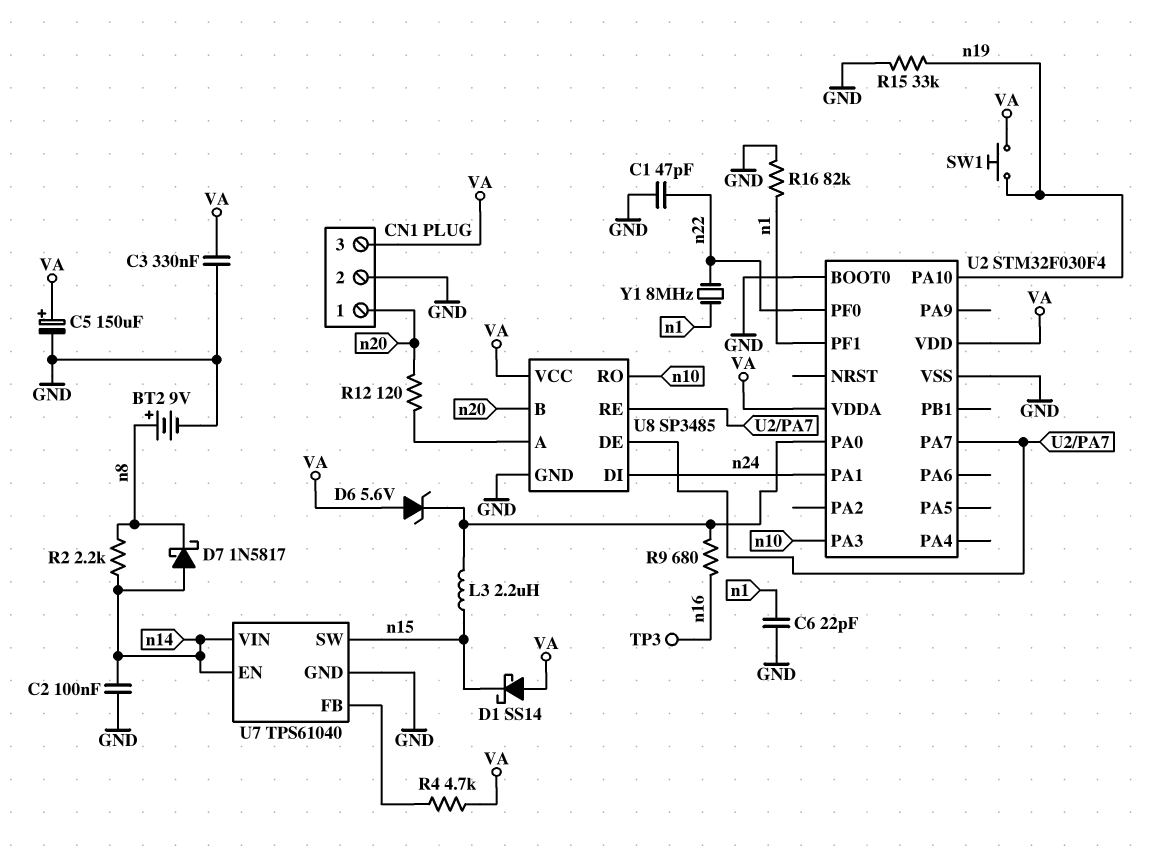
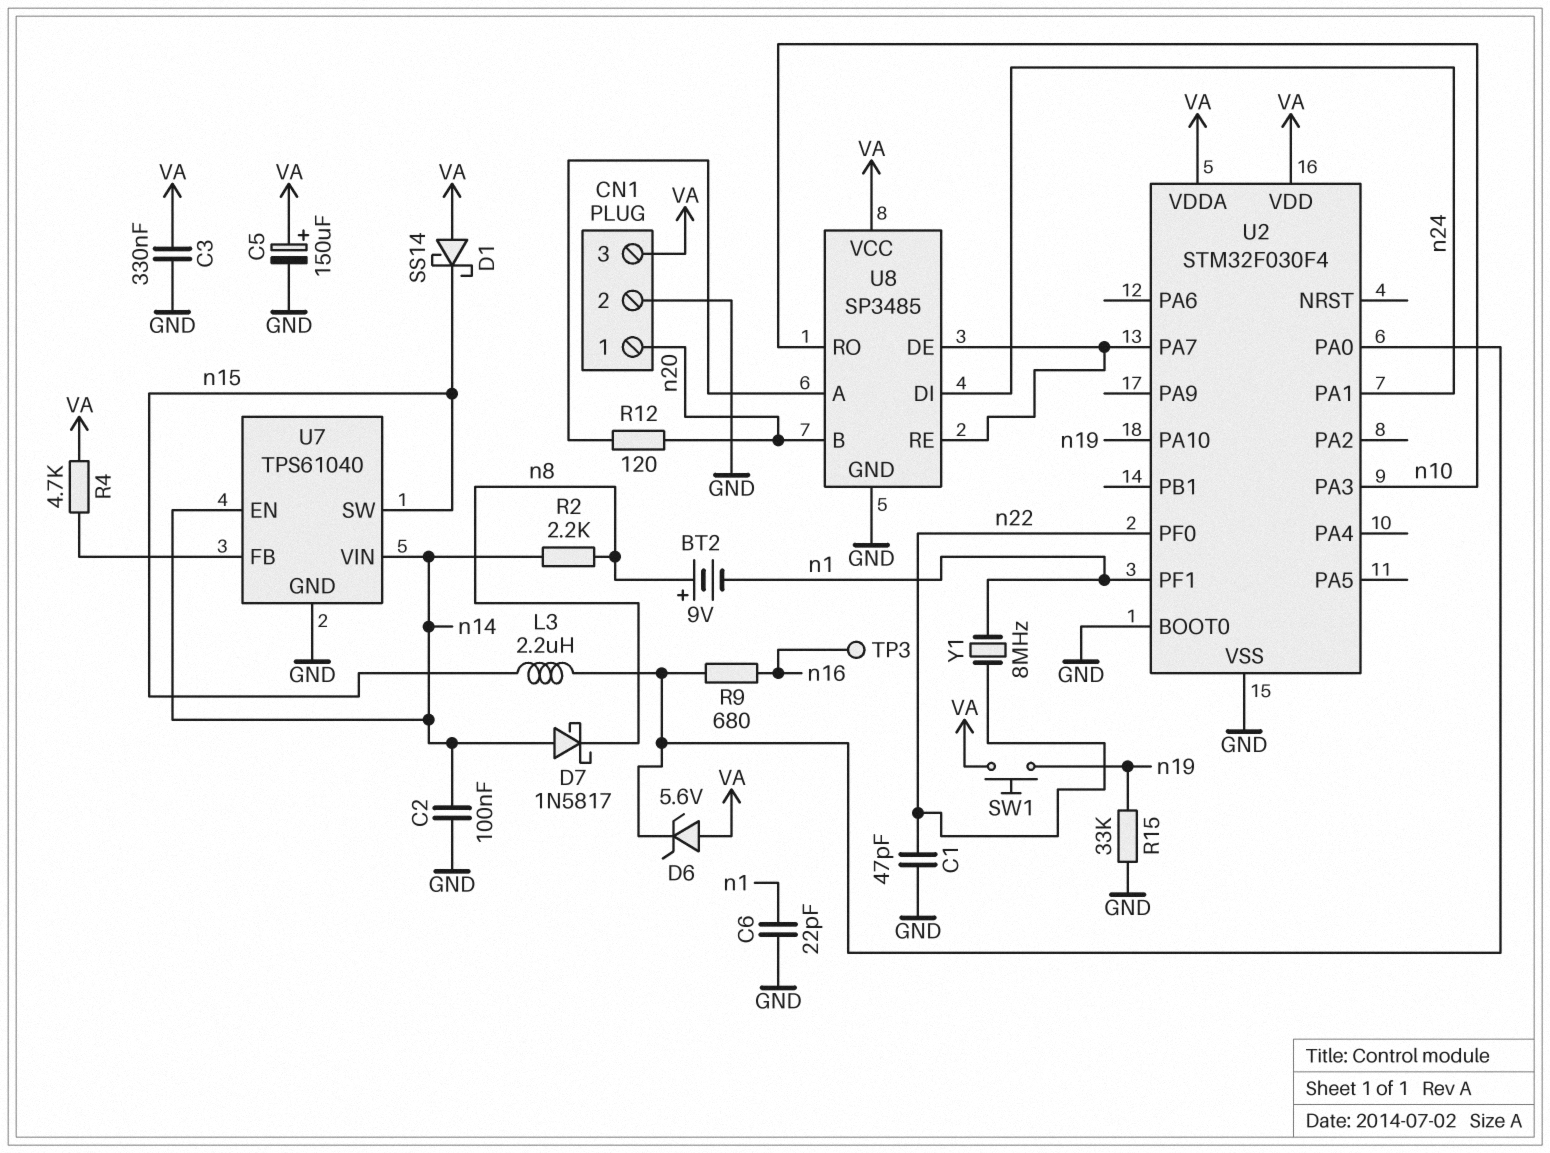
BT2: 9V (plus n8, minus GND) -> 9V (plus n8, minus n1)
R16: 82k (GND, n1) -> none

